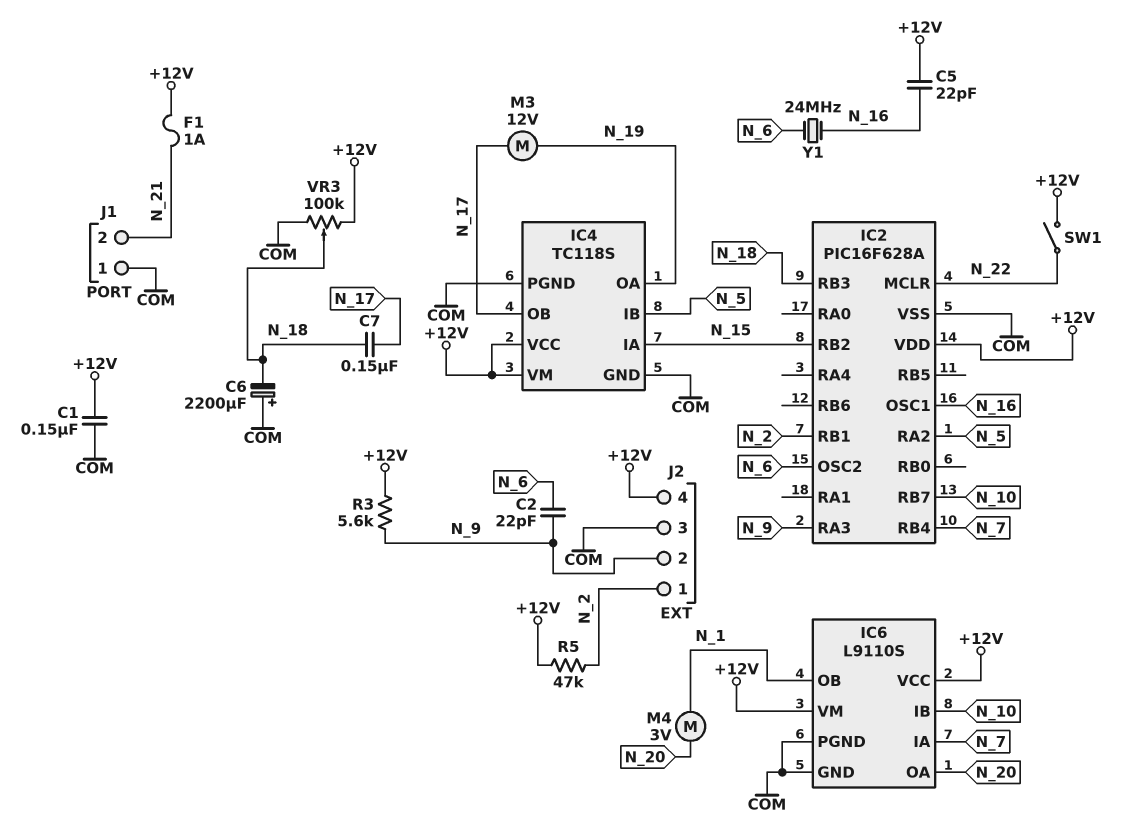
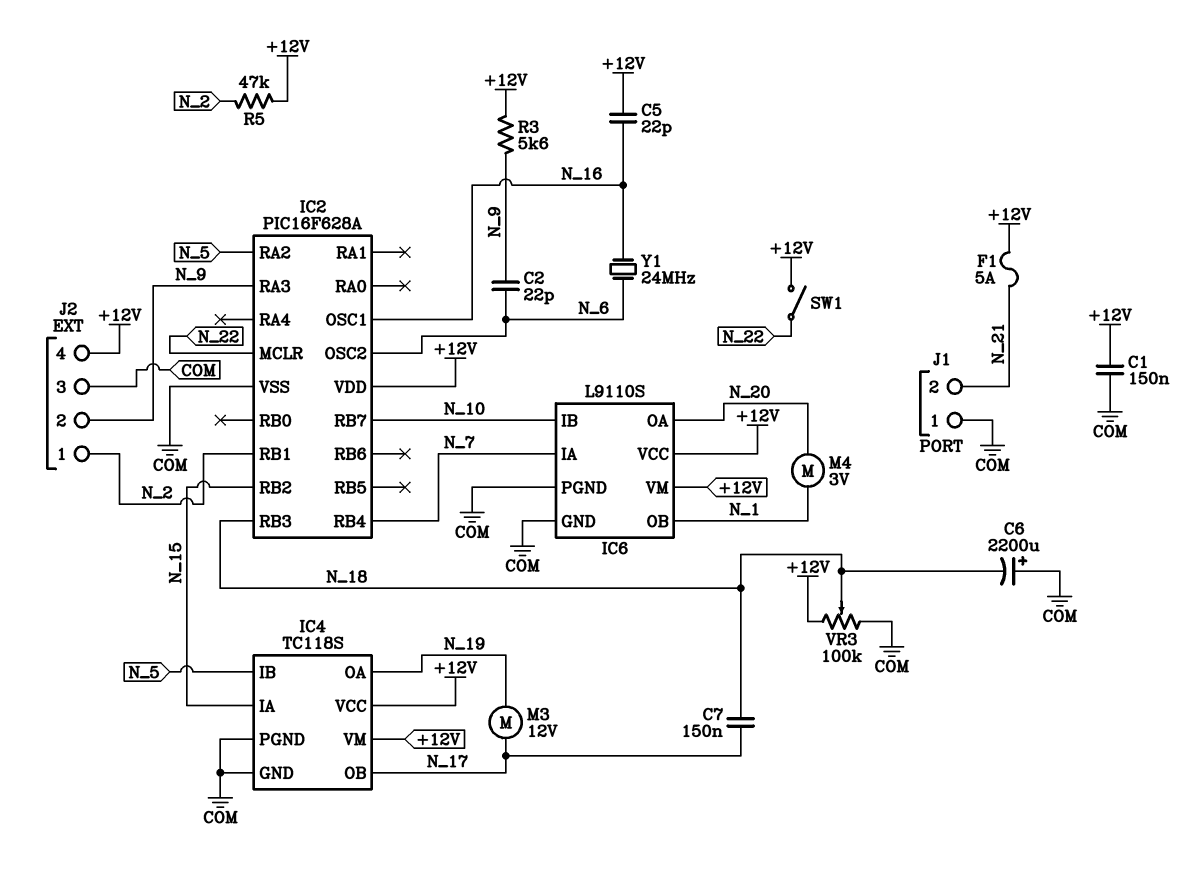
F1: 1A (+12V, N_21) -> 5A (+12V, N_21)

